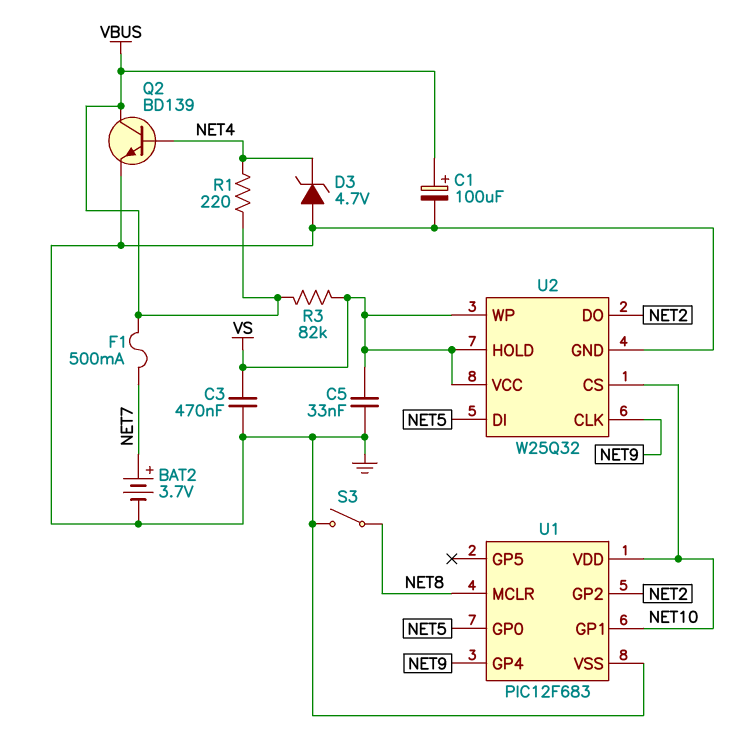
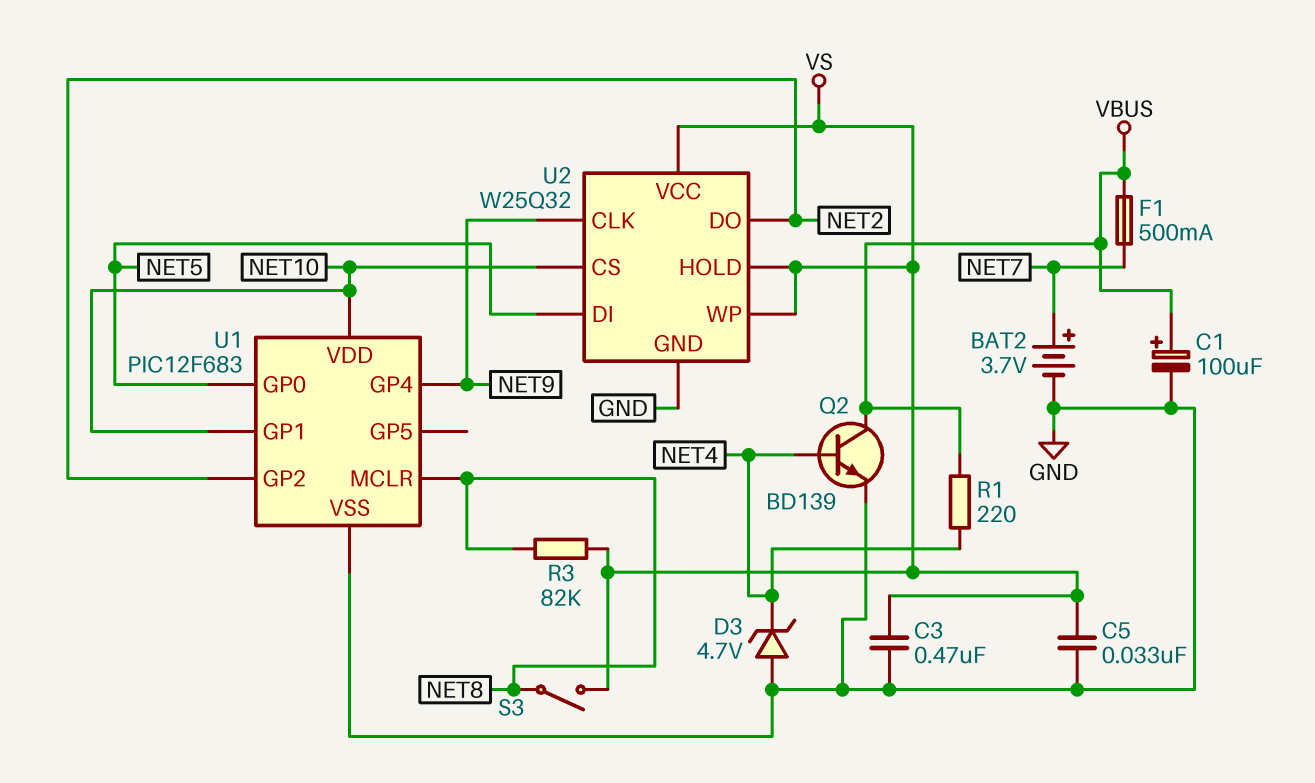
R3: 82k (VBUS, VS) -> 82k (NET8, VS)
S3: switch (GND, NET8) -> switch (NET8, VS)

